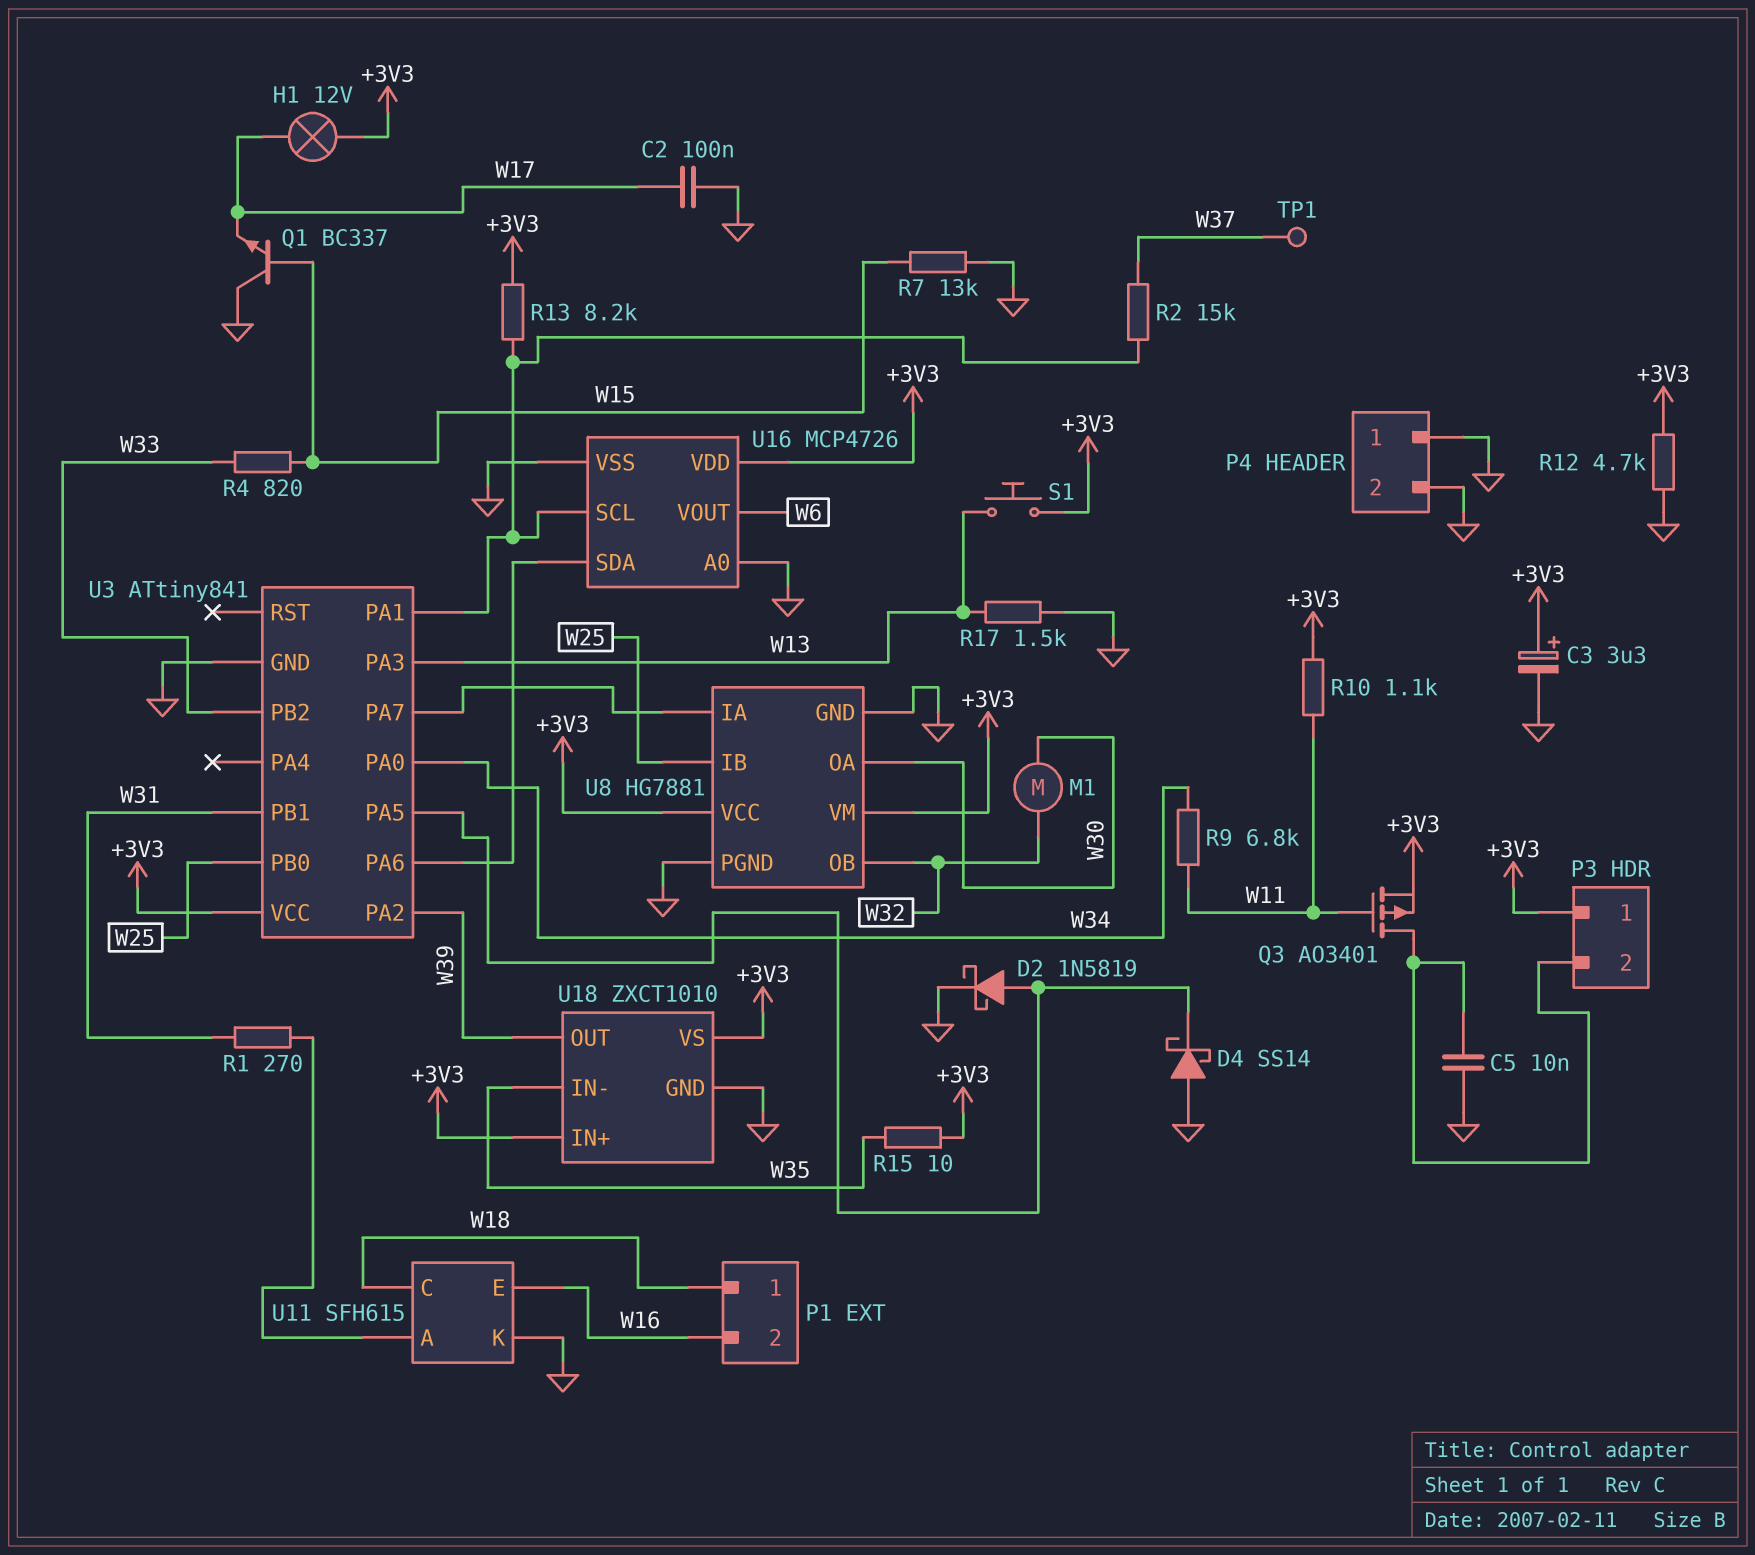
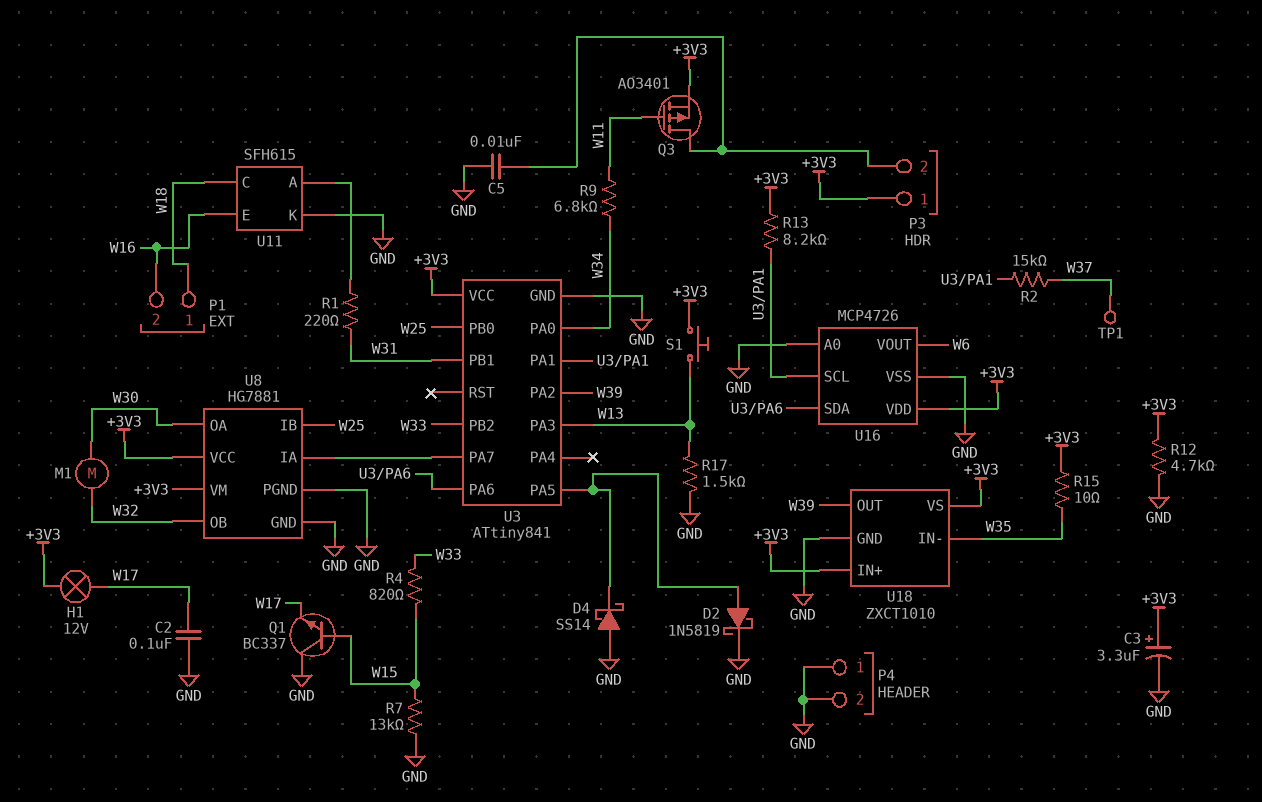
R1: 270 (U11/A, W31) -> 220 (U11/A, W31)
R10: 1.1k (+3V3, W11) -> none

